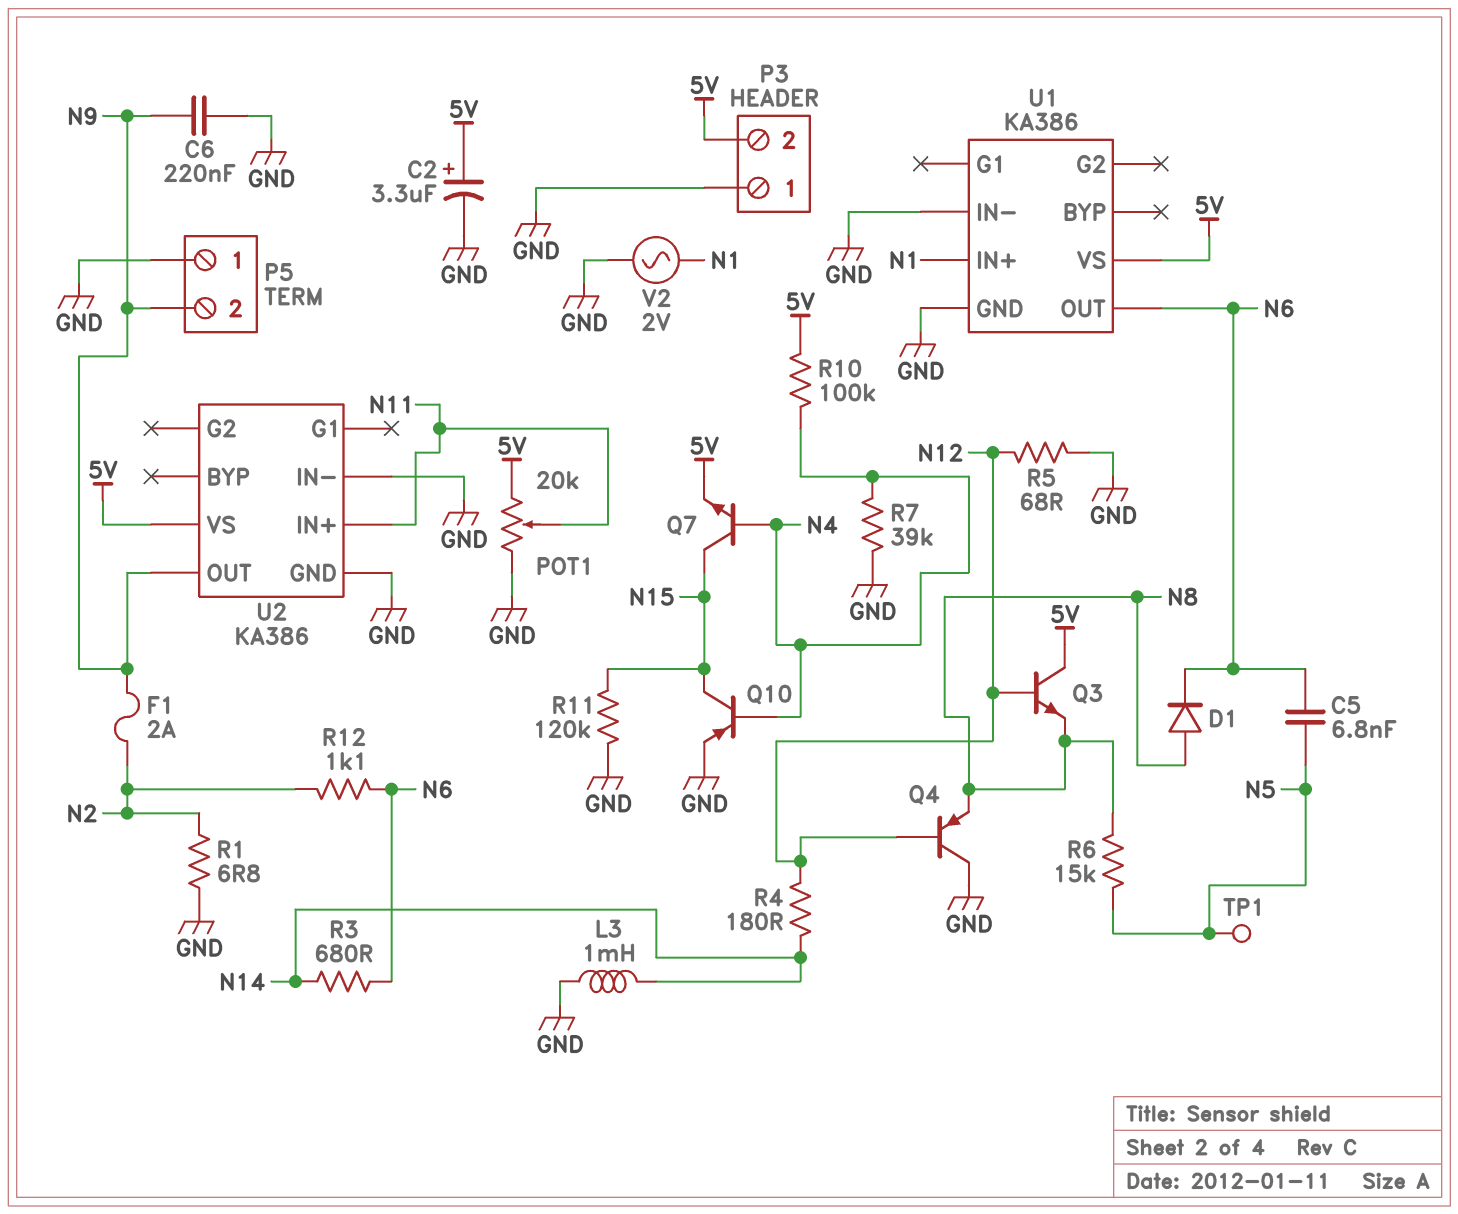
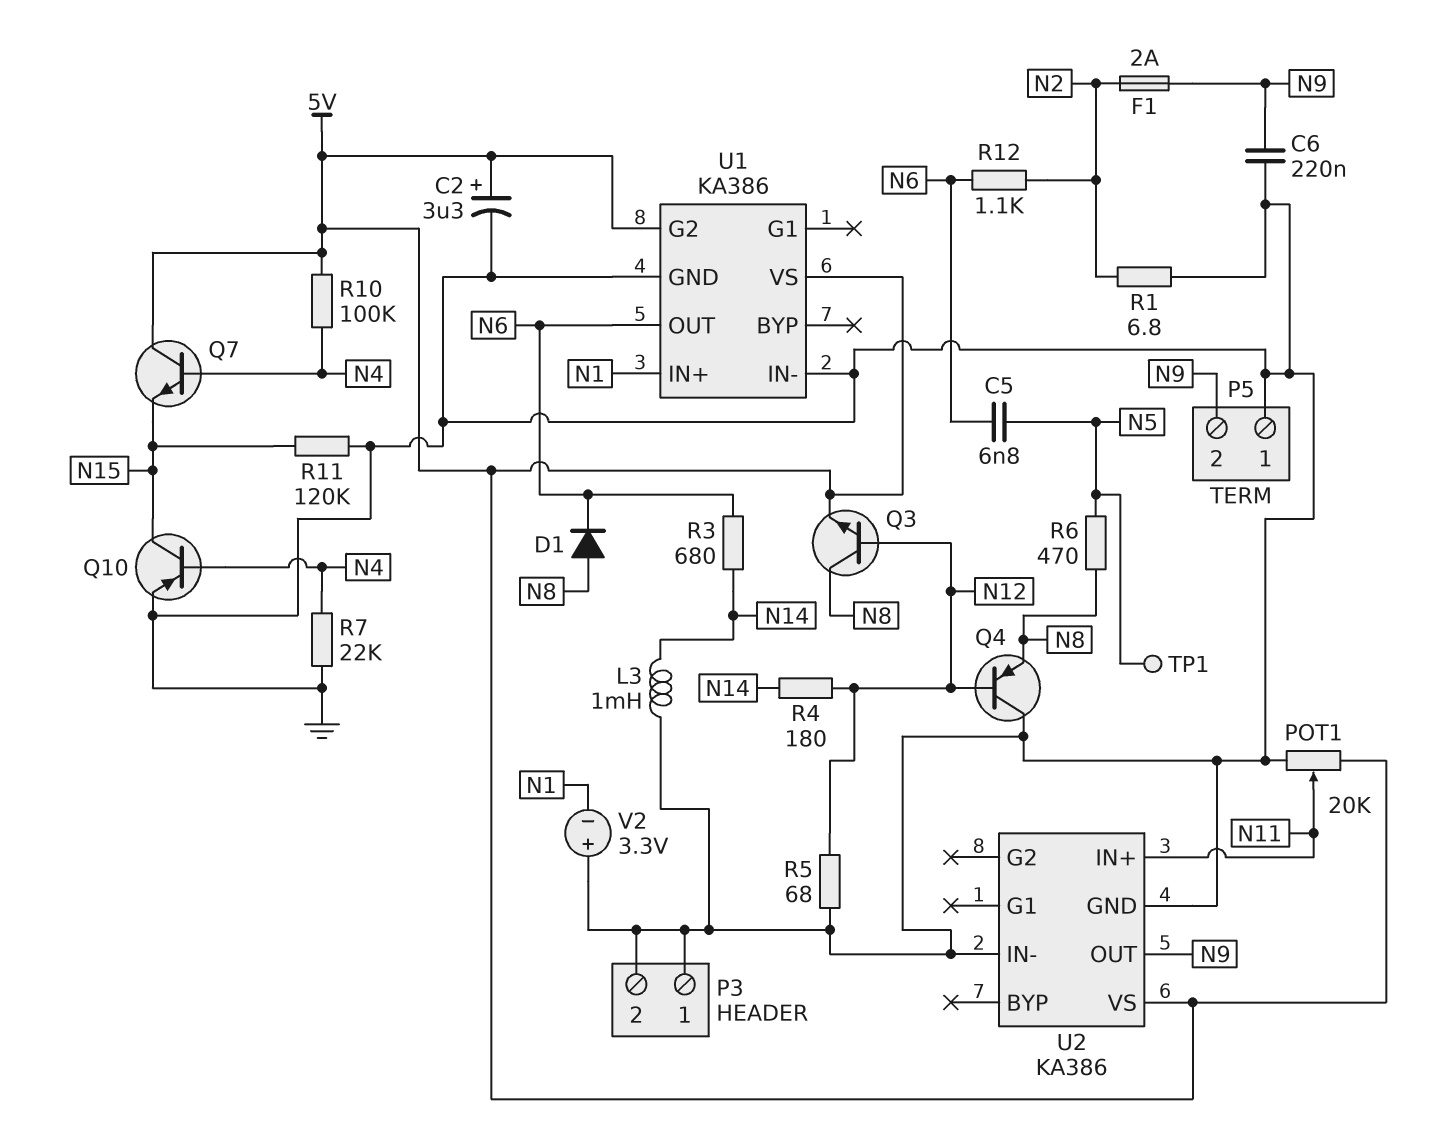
P3 pin 2: 5V -> GND
Q3: NPN (B N12, C 5V, E N8) -> NPN (B N12, C N8, E 5V)
Q7: NPN (B N4, C N15, E 5V) -> NPN (B N4, C 5V, E N15)
R6: 15k (N5, N8) -> 470 (N5, N8)
R7: 39k (GND, N4) -> 22k (GND, N4)
U1 pin G2: none -> 5V
V2: AC 2V (GND, N1) -> 3.3V (plus GND, minus N1)

